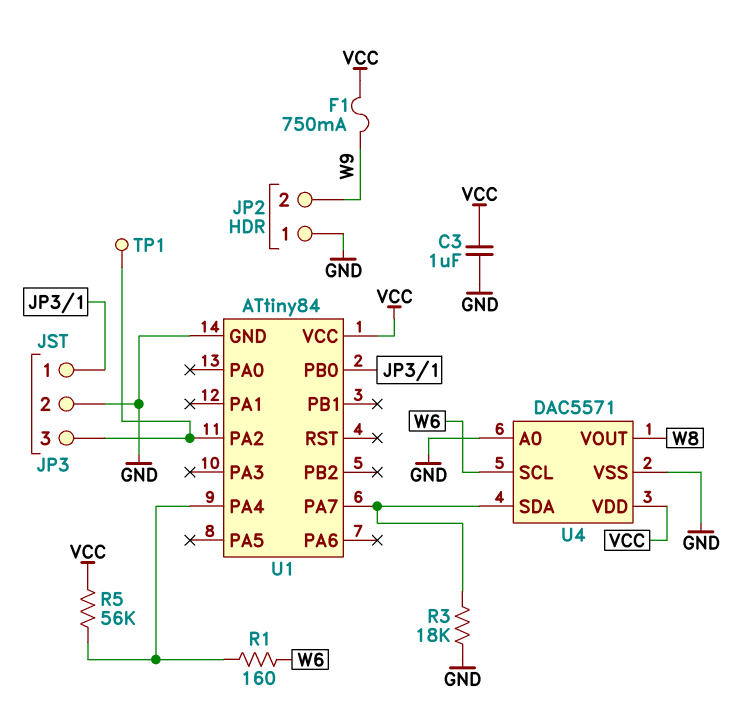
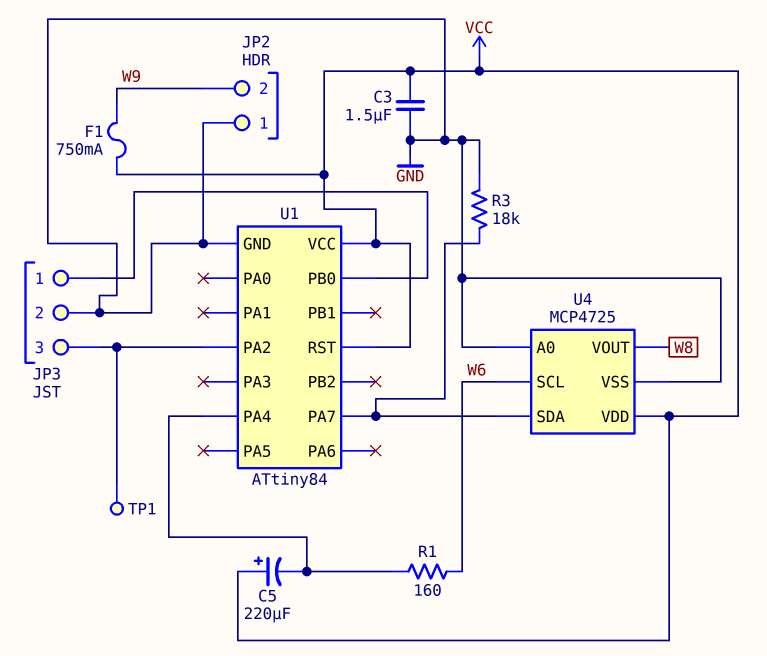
C3: 1uF (GND, VCC) -> 1.5uF (GND, VCC)
C5: none -> 220uF (plus VCC, minus U1/PA4)
R5: 56k (U1/PA4, VCC) -> none
U1 pin RST: none -> VCC
U4: DAC5571 -> MCP4725

